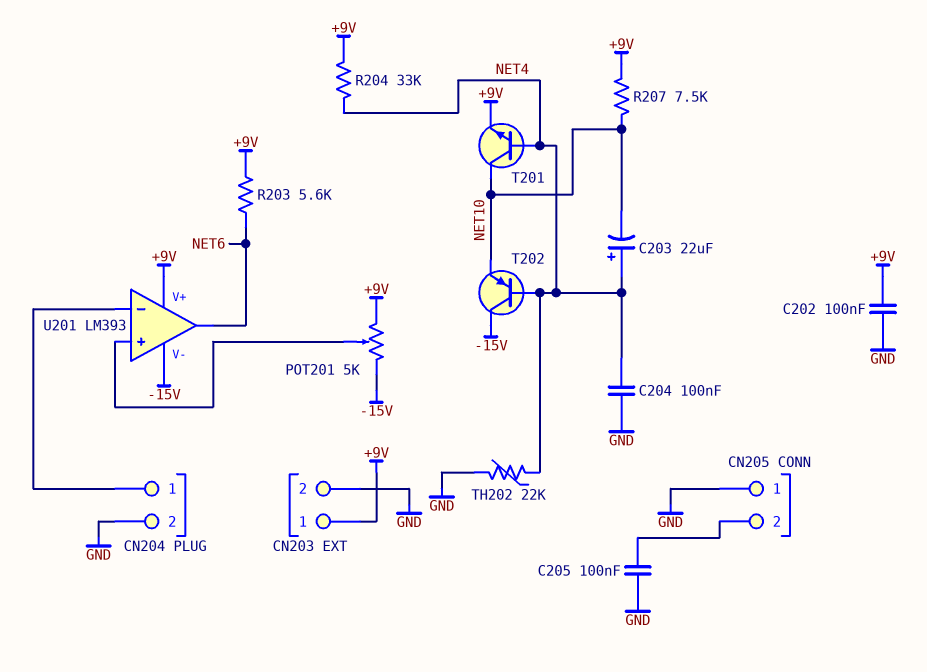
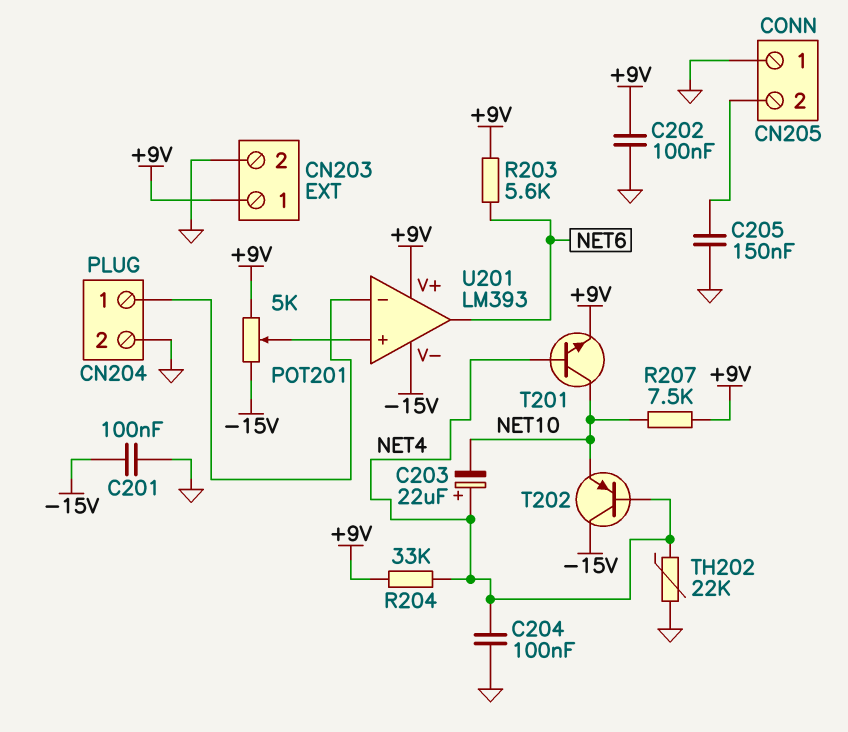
C201: none -> 100nF (-15V, GND)
C205: 100nF (CN205/2, GND) -> 150nF (CN205/2, GND)

